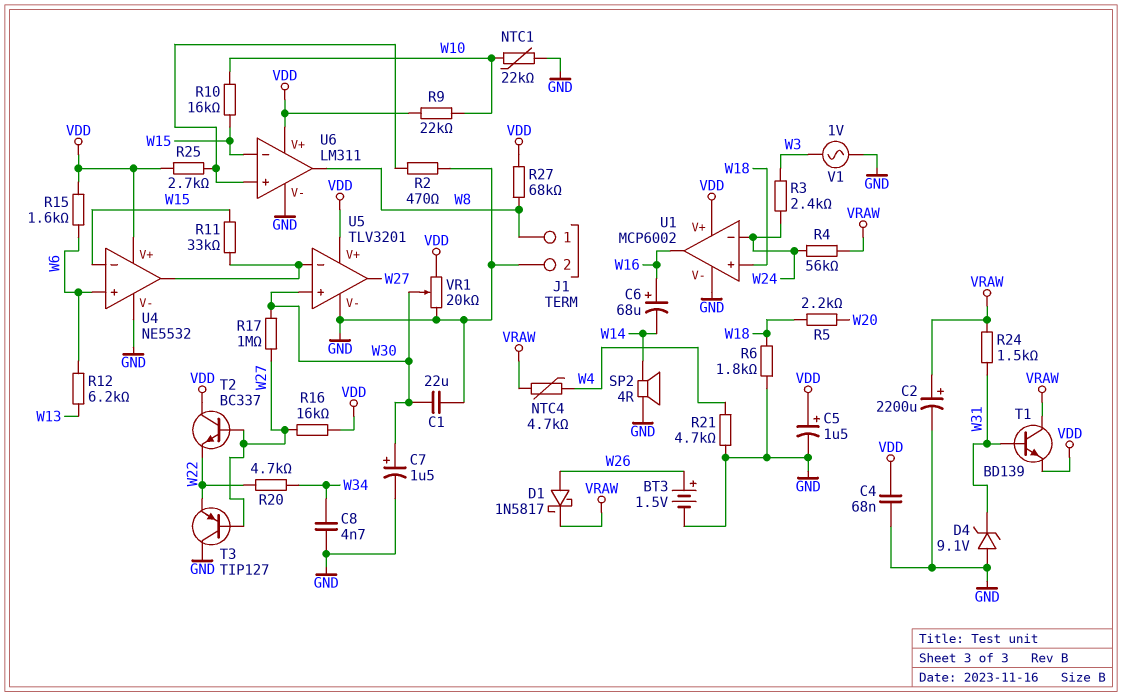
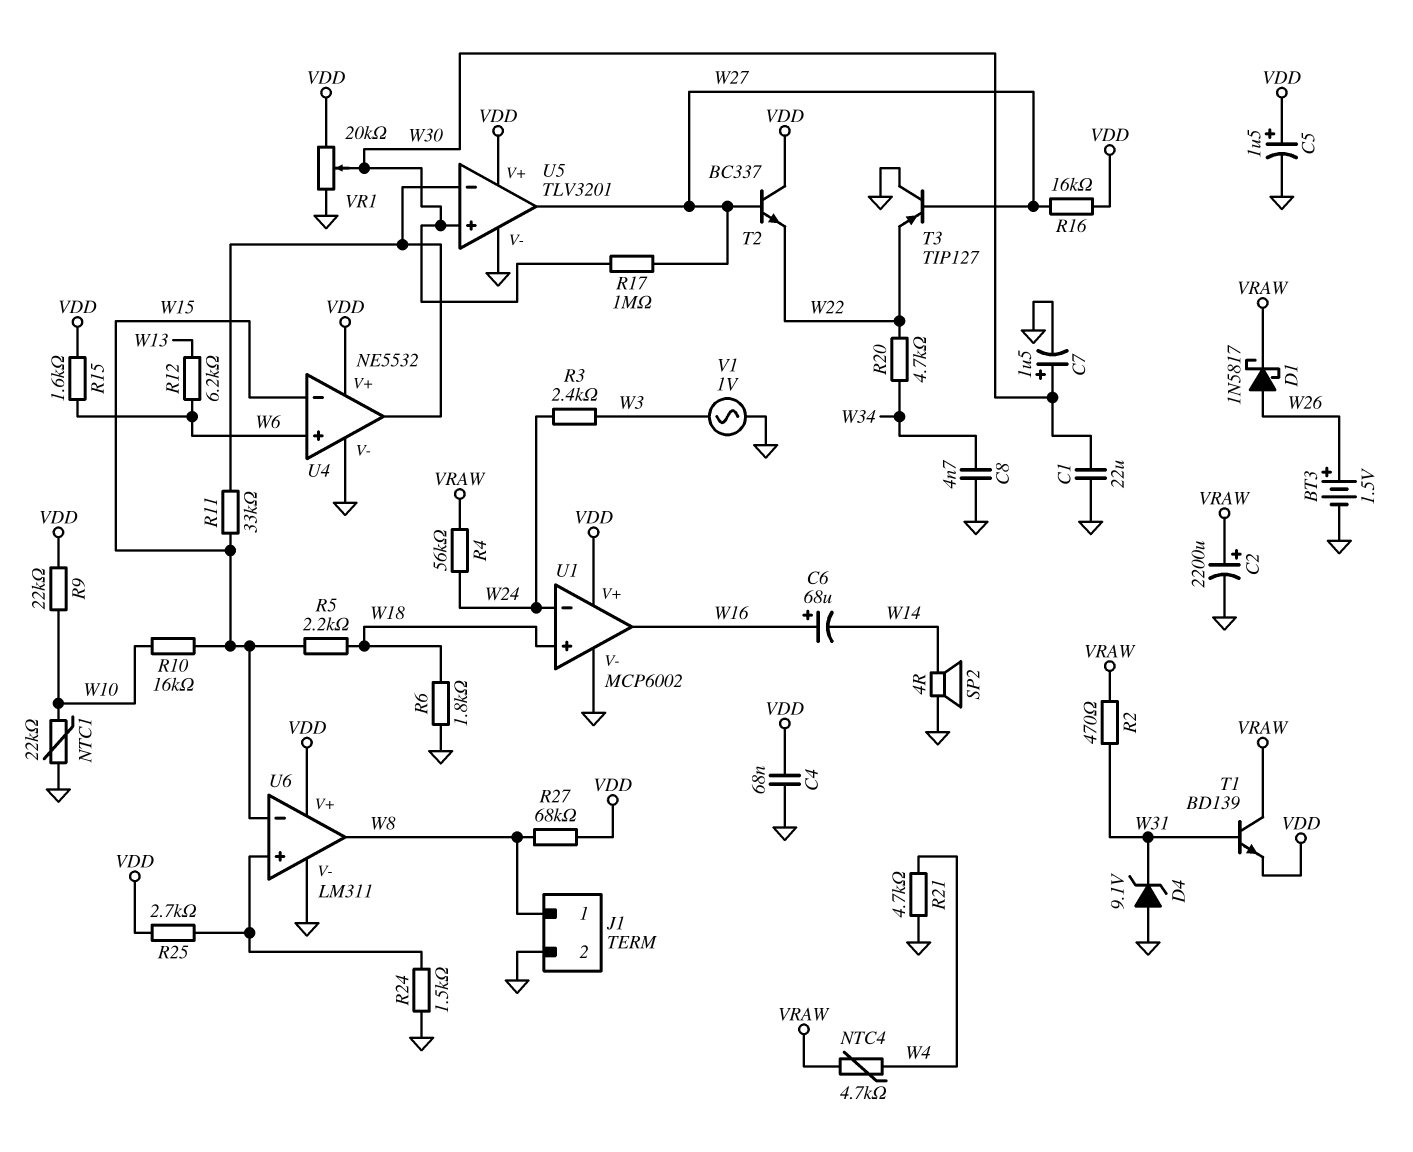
R2: 470 (GND, U6/in+) -> 470 (VRAW, W31)
R5: 2.2k (W18, W20) -> 2.2k (W15, W18)
R24: 1.5k (VRAW, W31) -> 1.5k (GND, U6/in+)

